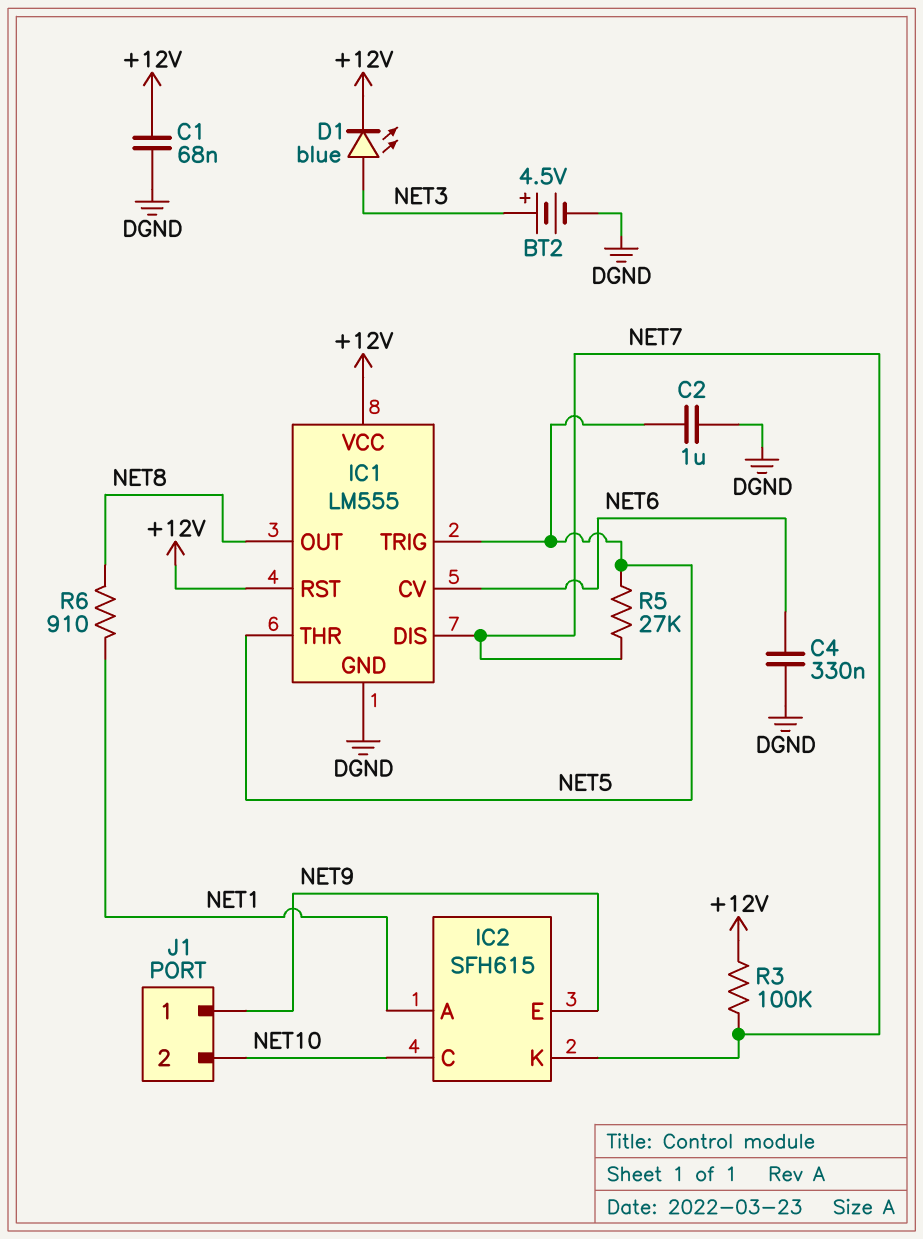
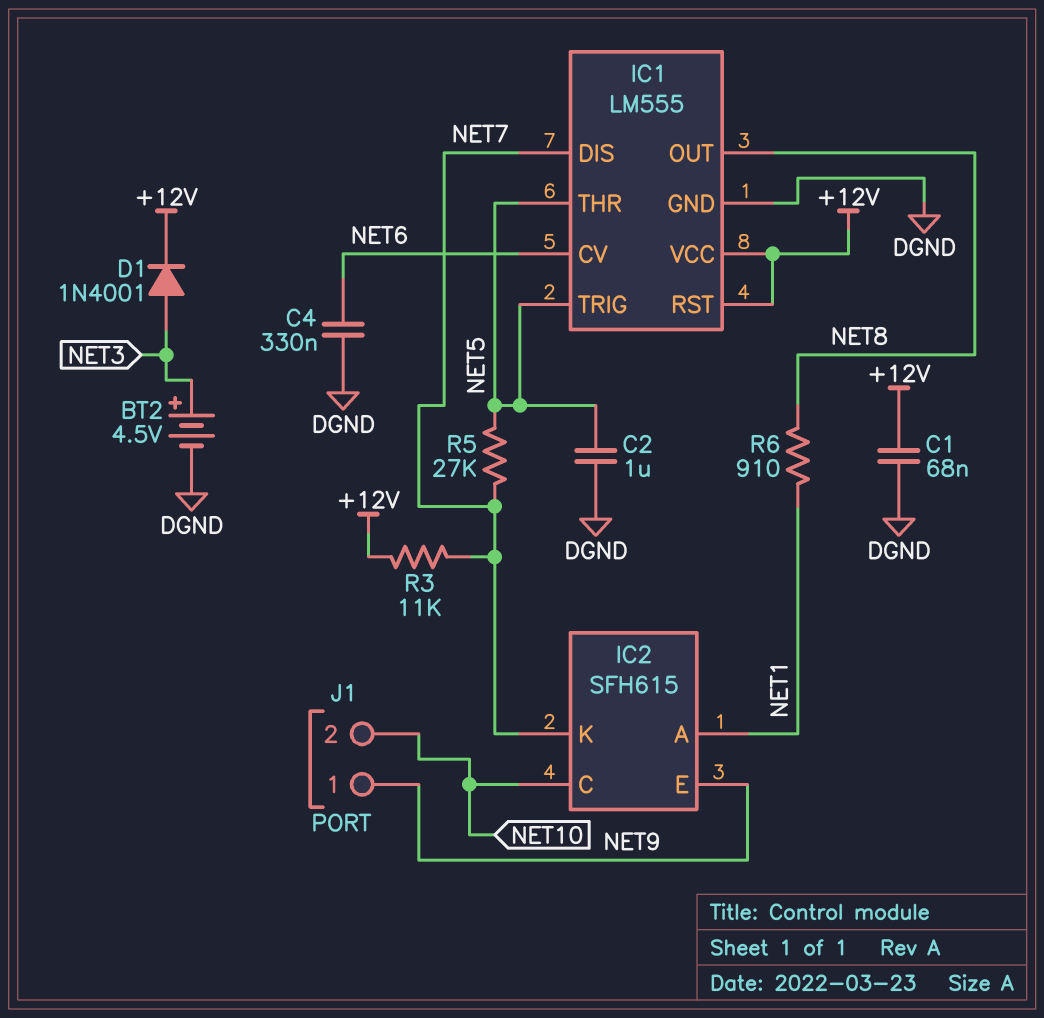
D1: LED blue (A NET3, K +12V) -> diode 1N4001 (A NET3, K +12V)
R3: 100k (+12V, NET7) -> 11k (+12V, NET7)

